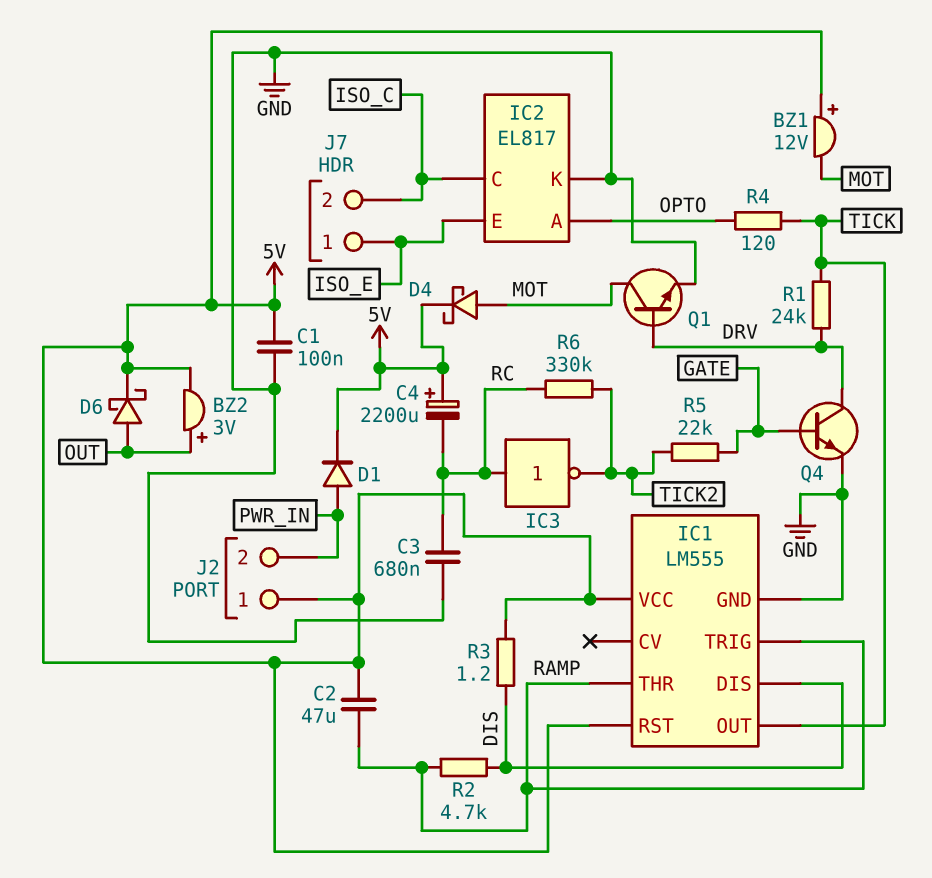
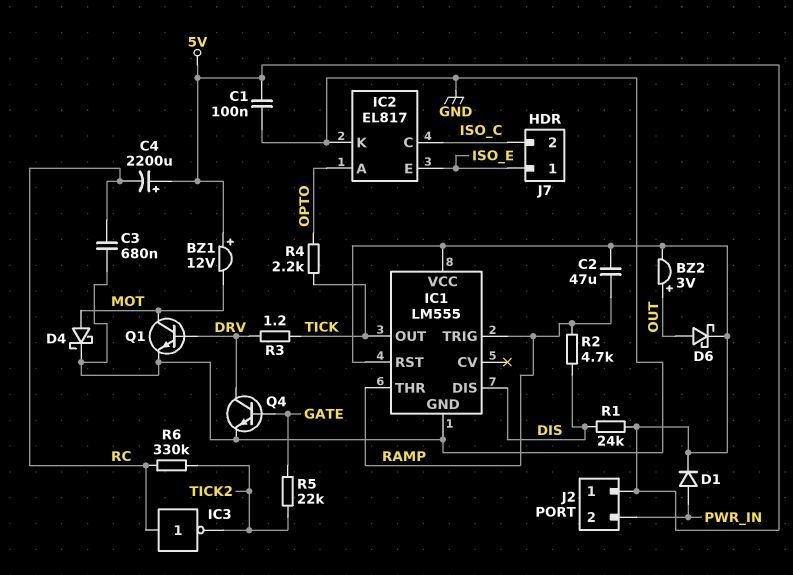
D4: schottky (A MOT, K 5V) -> schottky (A MOT, K GND)
R1: 24k (DRV, TICK) -> 24k (5V, DIS)
R3: 1.2 (5V, DIS) -> 1.2 (DRV, TICK)
R4: 120 (OPTO, TICK) -> 2.2k (OPTO, TICK)

